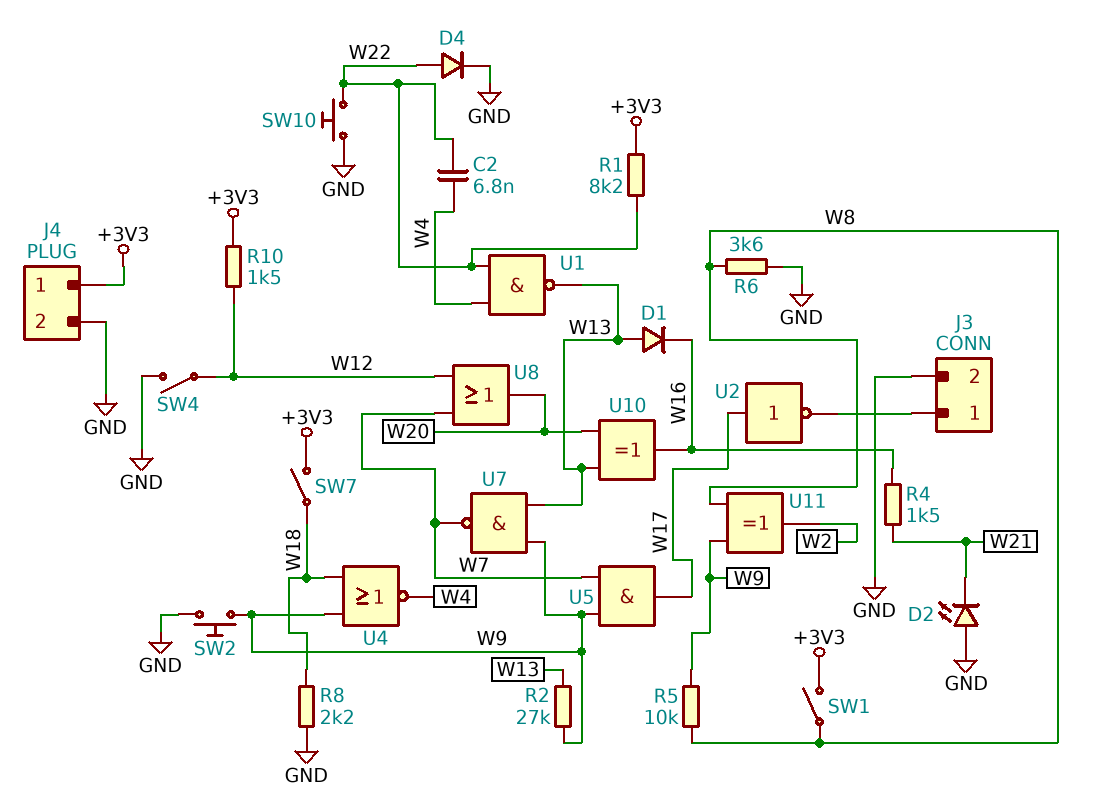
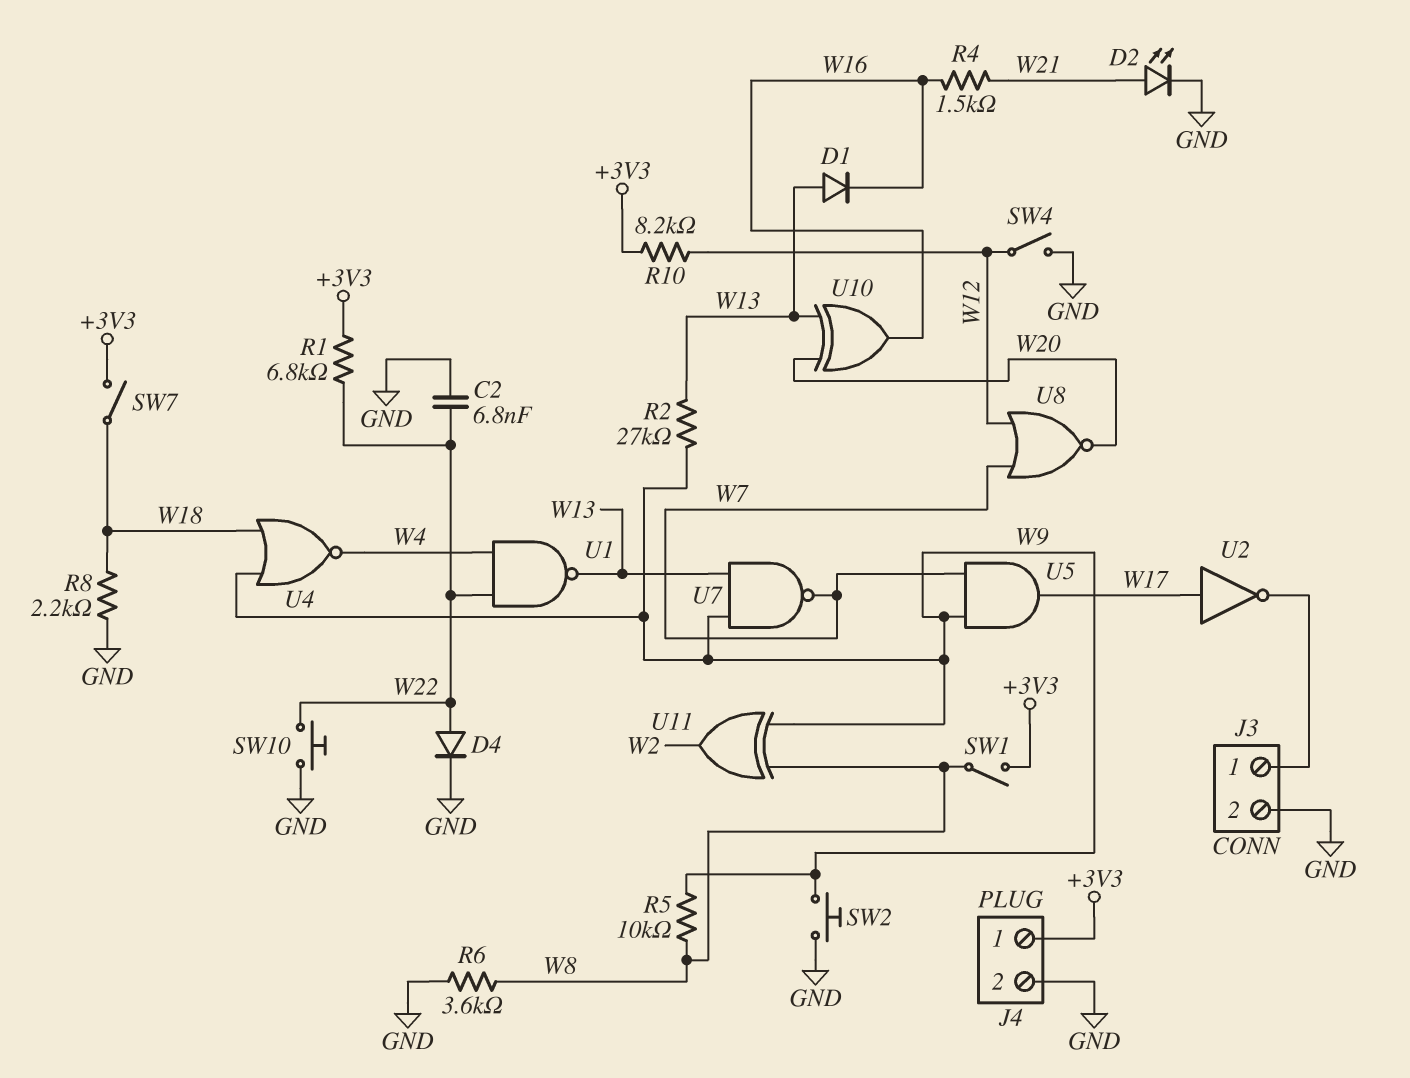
C2: 6.8nF (W4, W22) -> 6.8nF (GND, W22)
D2: LED (A GND, K W21) -> LED (A W21, K GND)
R1: 8.2k (+3V3, W22) -> 6.8k (+3V3, W22)
R10: 1.5k (+3V3, W12) -> 8.2k (+3V3, W12)
U8: OR (in W7, in W12, out W20) -> NOR (in W7, in W12, out W20)

